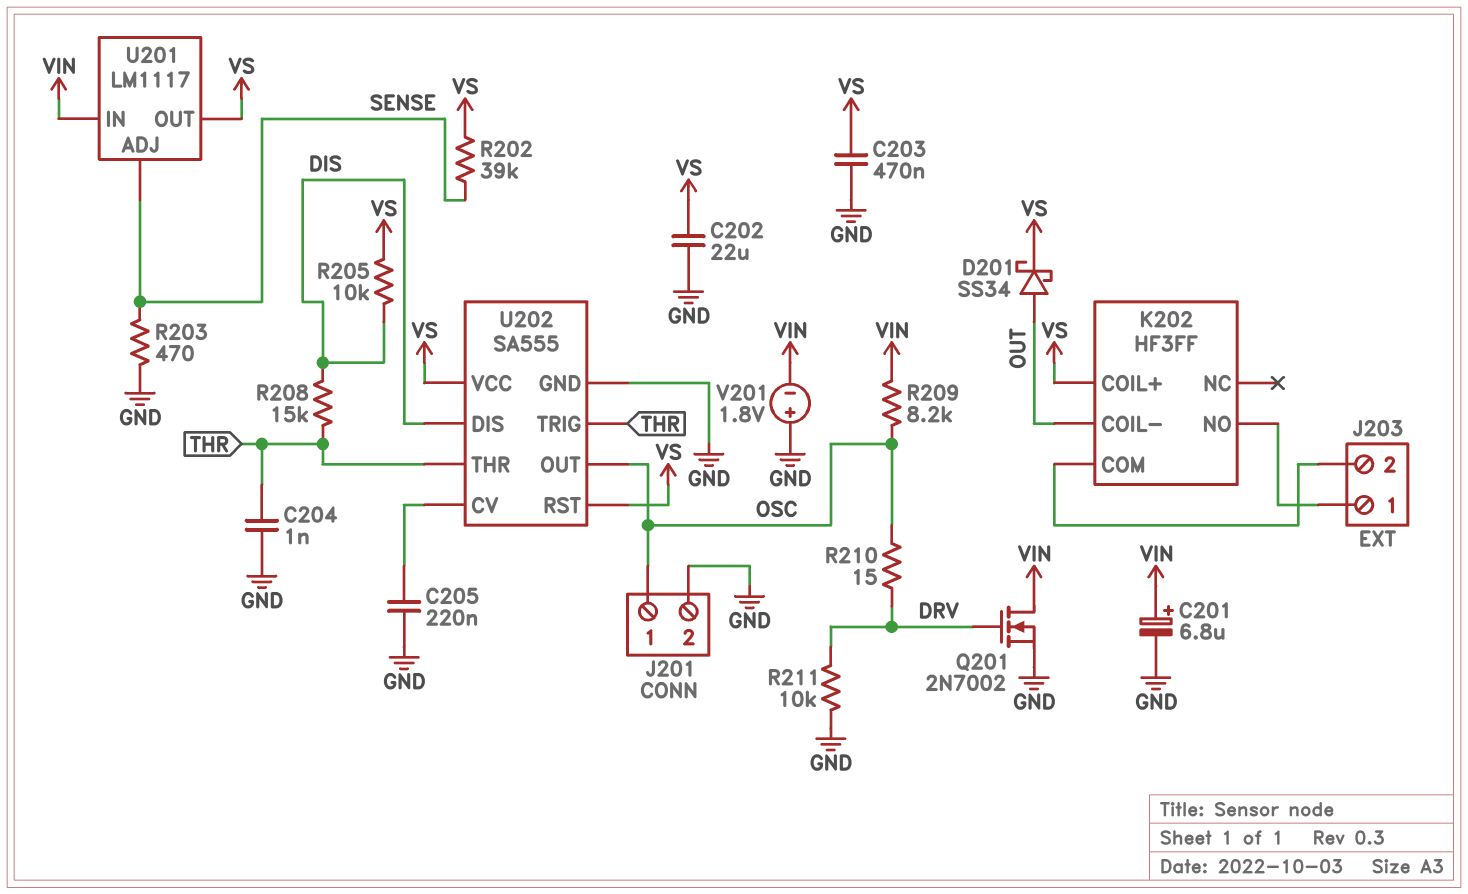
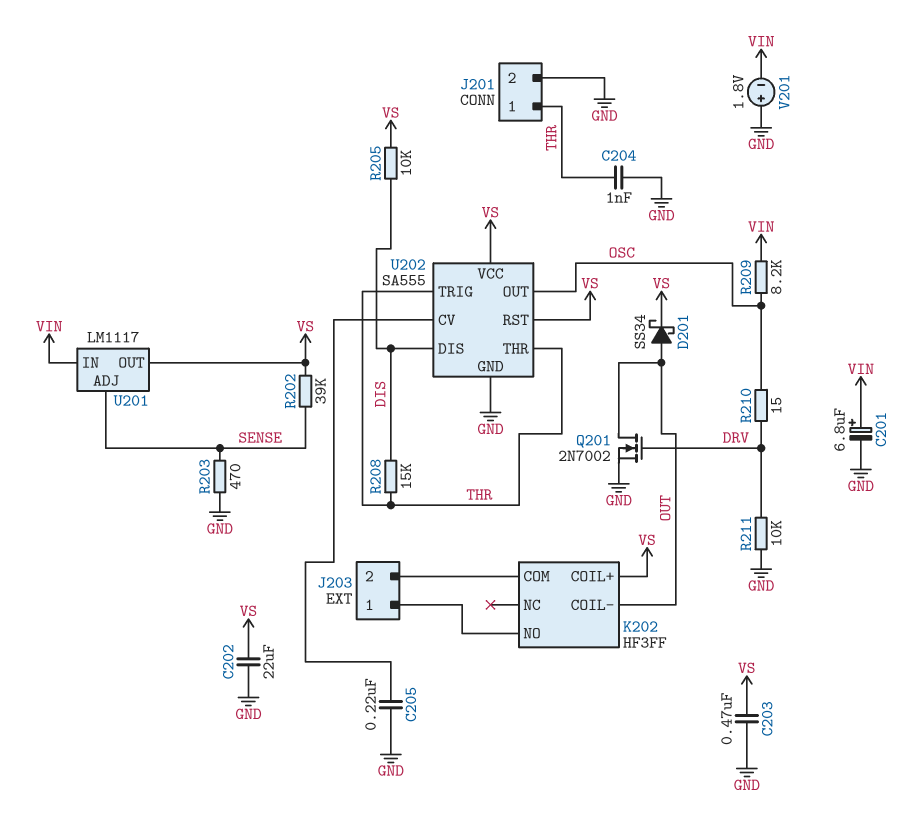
J201 pin 1: OSC -> THR
Q201: NMOS 2N7002 (G DRV, D VIN, S GND) -> NMOS 2N7002 (G DRV, D OUT, S GND)

